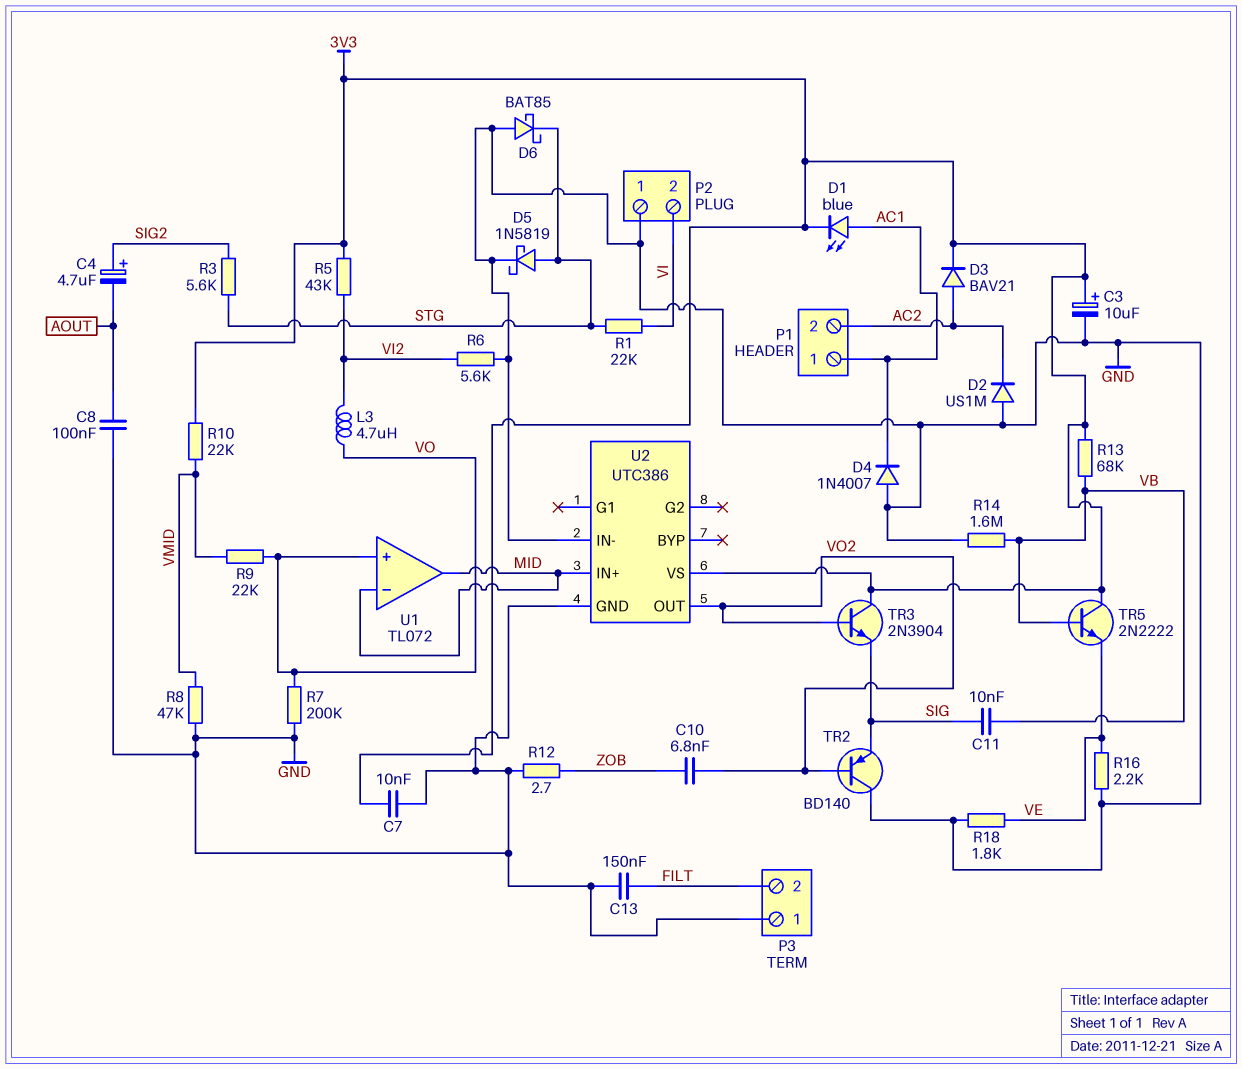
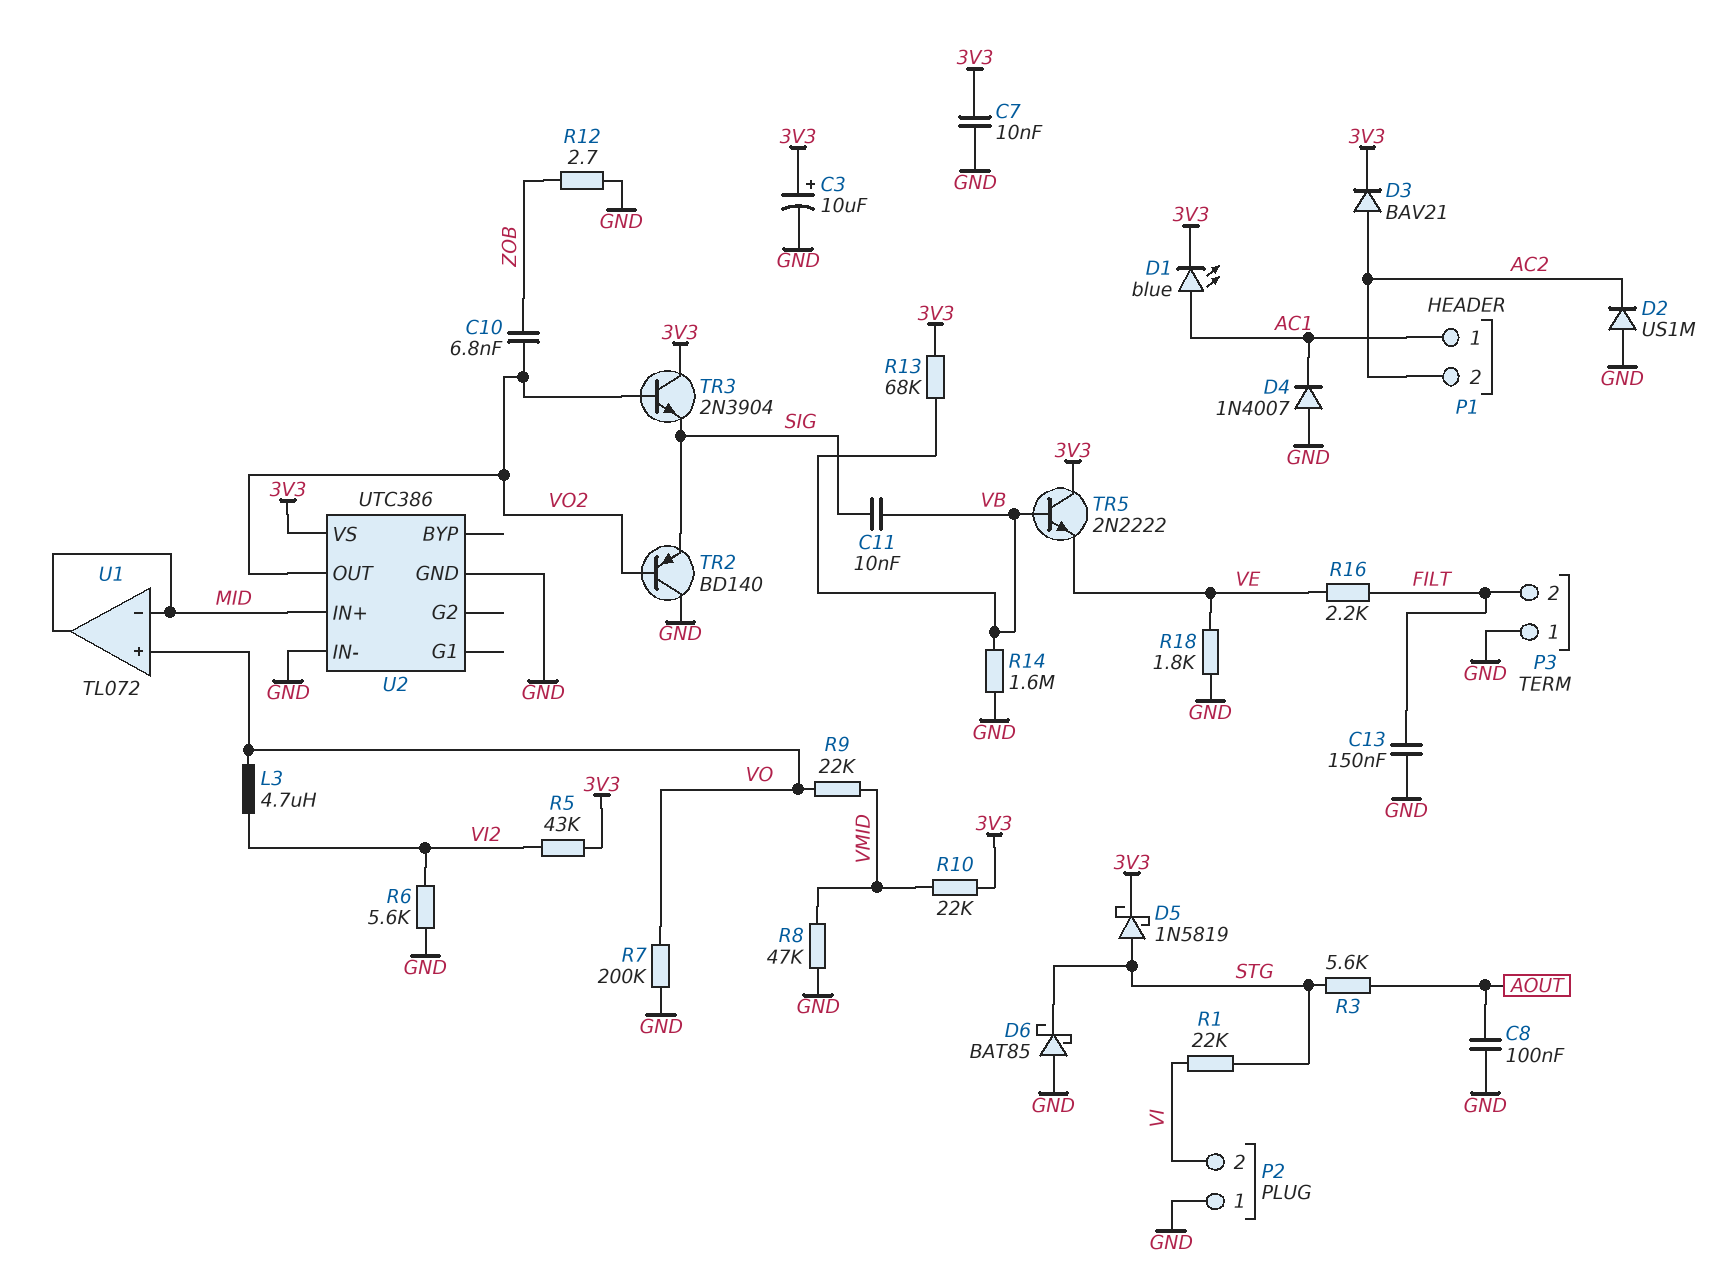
C4: 4.7uF (plus SIG2, minus AOUT) -> none
D5: schottky 1N5819 (A STG, K GND) -> schottky 1N5819 (A STG, K 3V3)
R3: 5.6k (SIG2, STG) -> 5.6k (AOUT, STG)
R16: 2.2k (GND, VE) -> 2.2k (FILT, VE)

